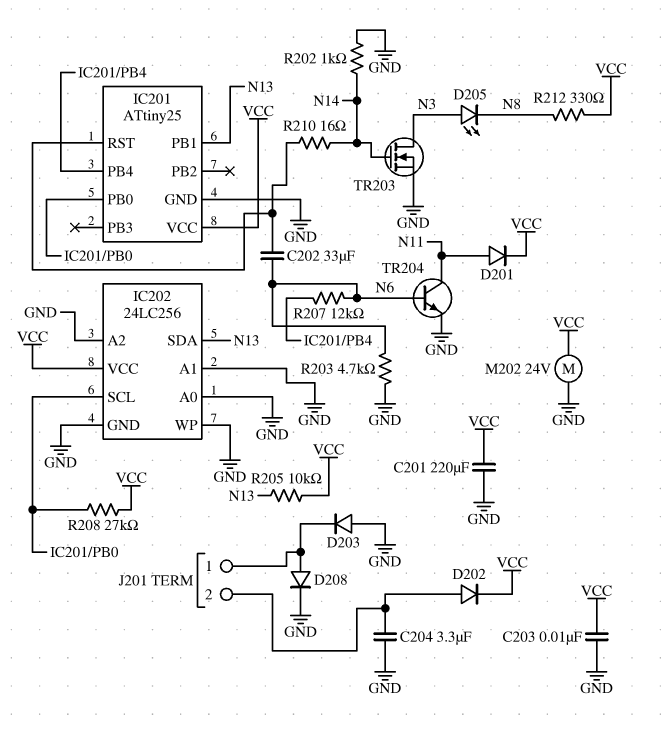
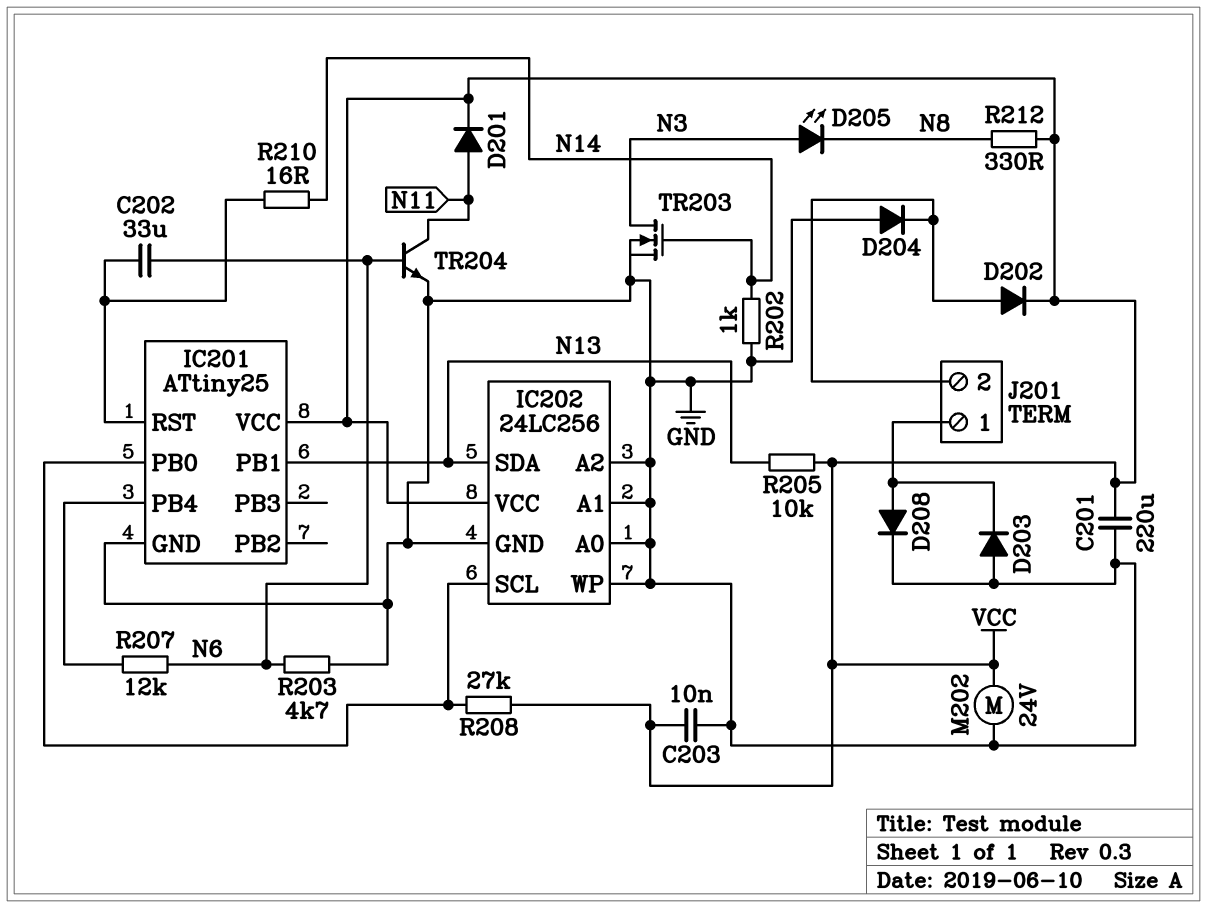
C204: 3.3uF (GND, J201/2) -> none
D204: none -> diode (A GND, K J201/2)

